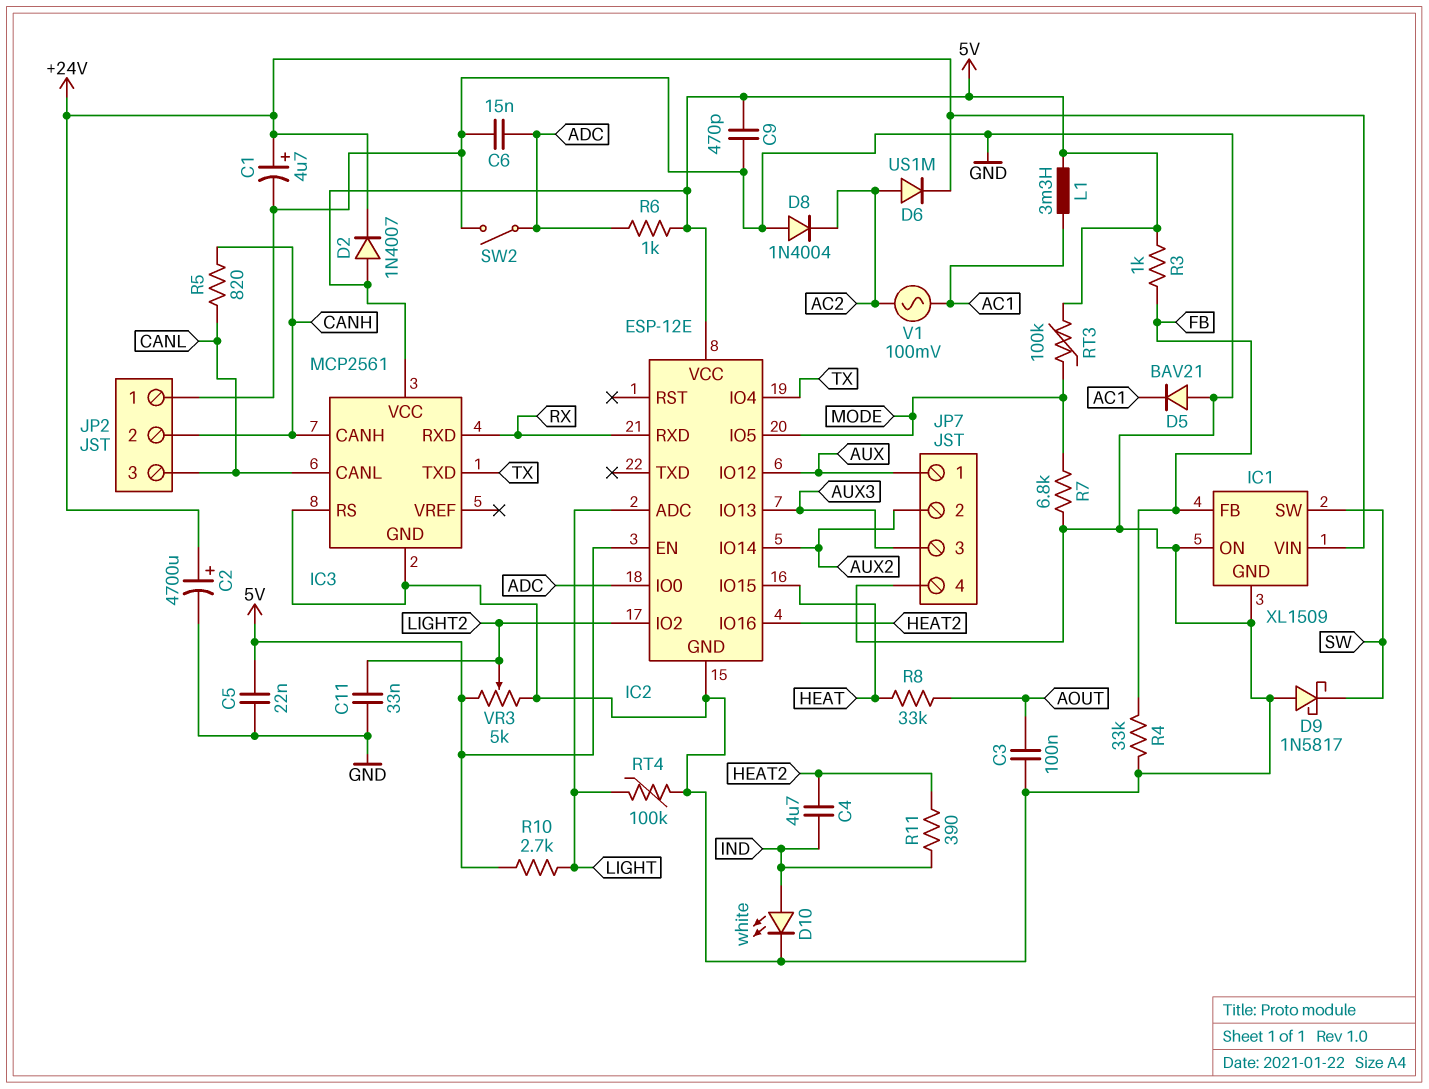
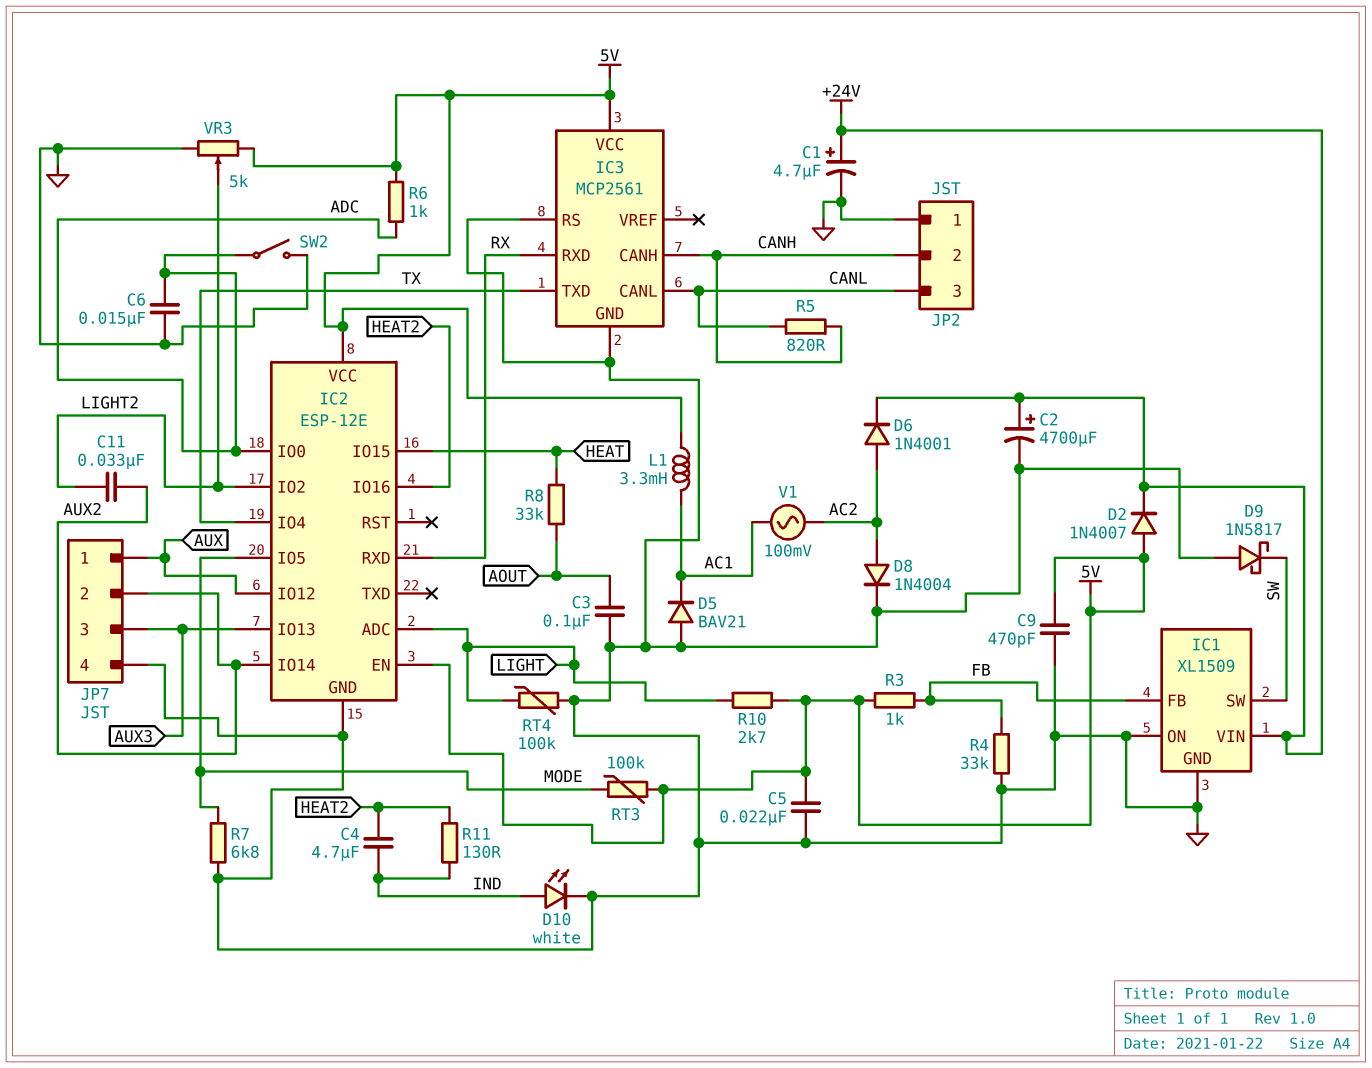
C11: 33nF (GND, LIGHT2) -> 33nF (AUX2, LIGHT2)
D6: diode US1M (A AC2, K +24V) -> diode 1N4001 (A AC2, K +24V)
D8: diode 1N4004 (A GND, K AC2) -> diode 1N4004 (A AC2, K GND)
R11: 390 (HEAT2, IND) -> 130 (HEAT2, IND)

